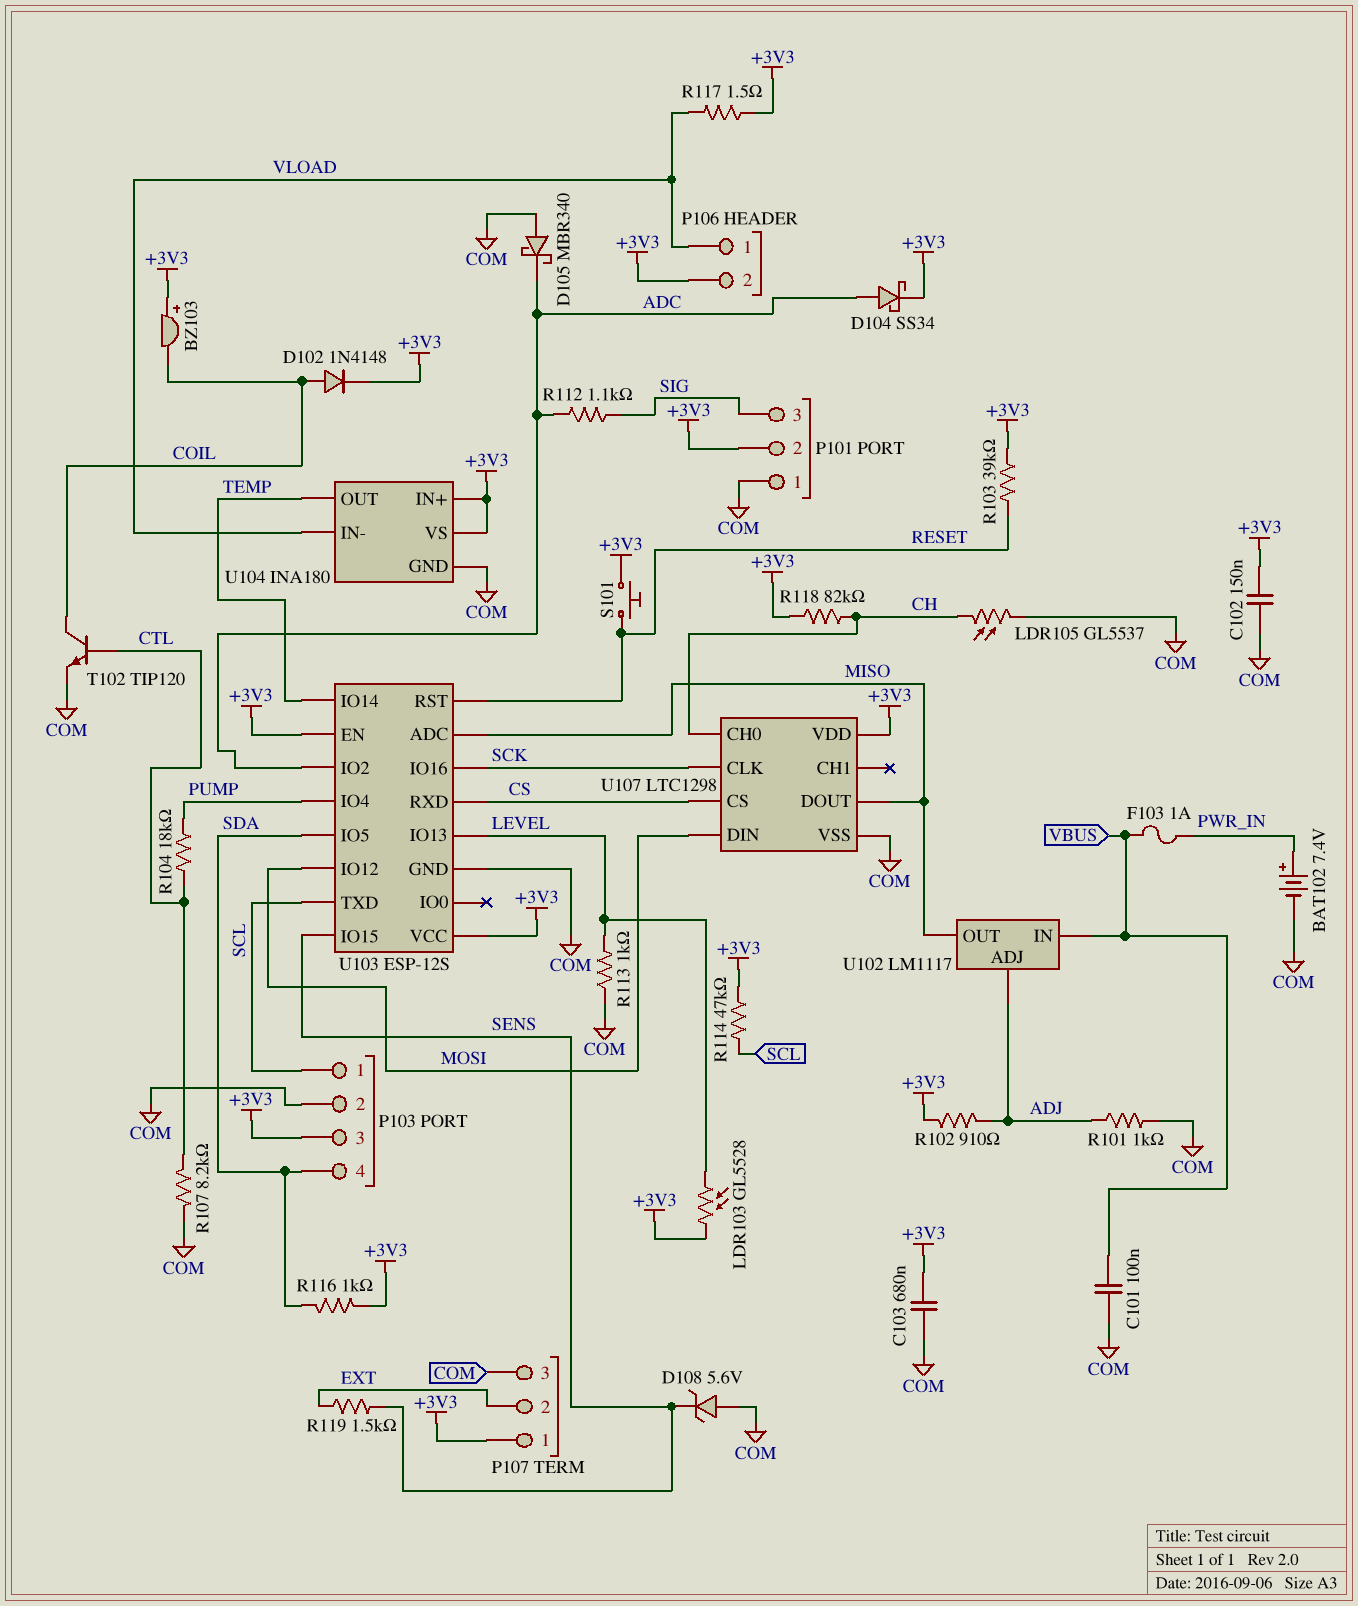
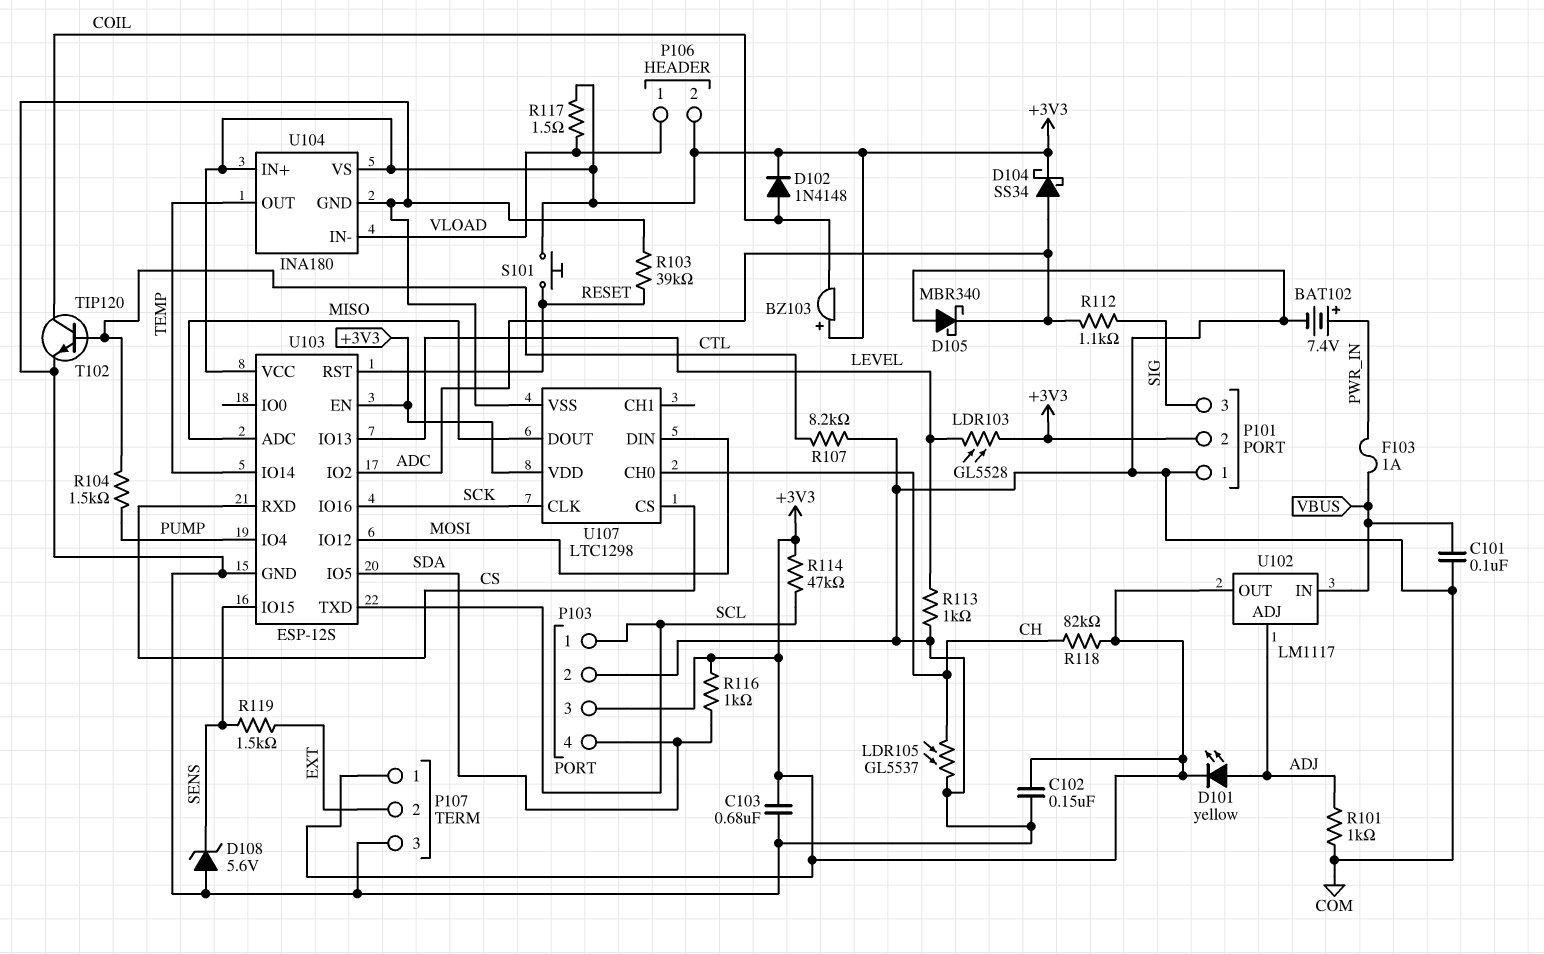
D101: none -> LED yellow (A ADJ, K +3V3)
R102: 910 (+3V3, ADJ) -> none
R103: 39k (+3V3, RESET) -> 39k (COM, RESET)
R104: 18k (CTL, PUMP) -> 1.5k (CTL, PUMP)
U102 pin OUT: MISO -> +3V3

